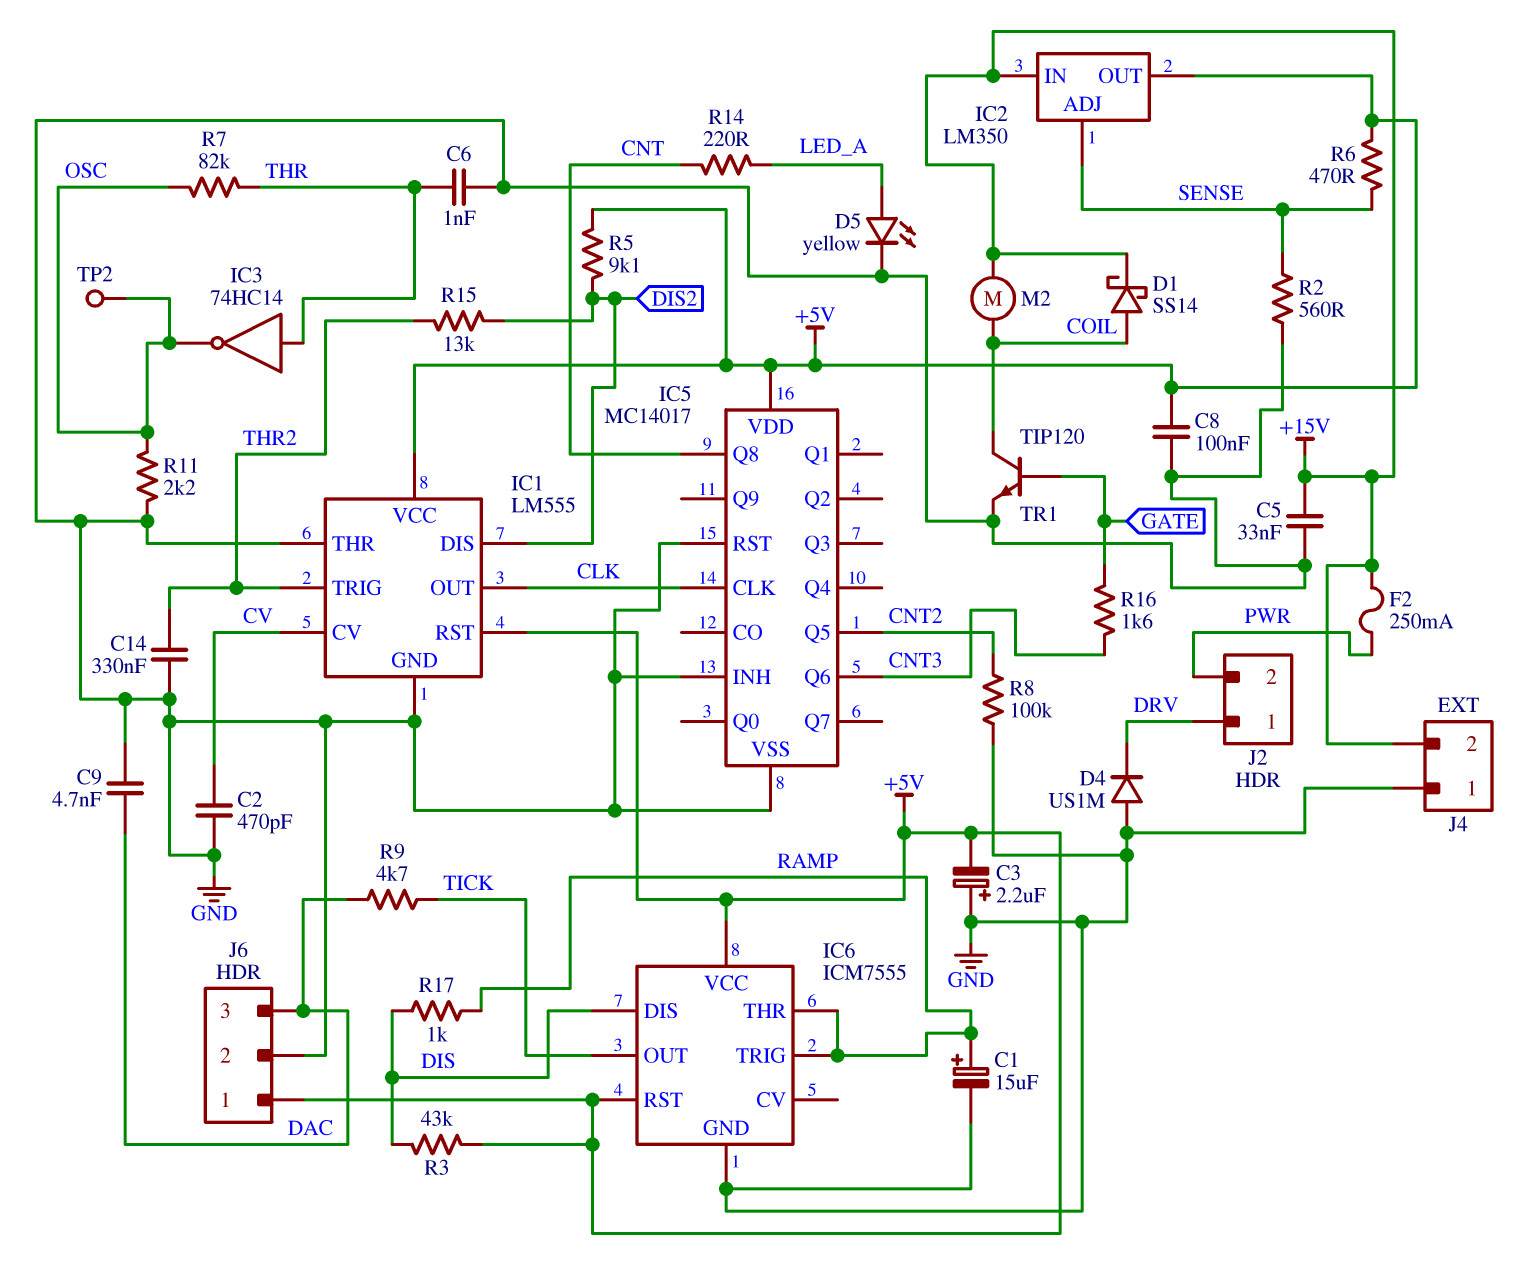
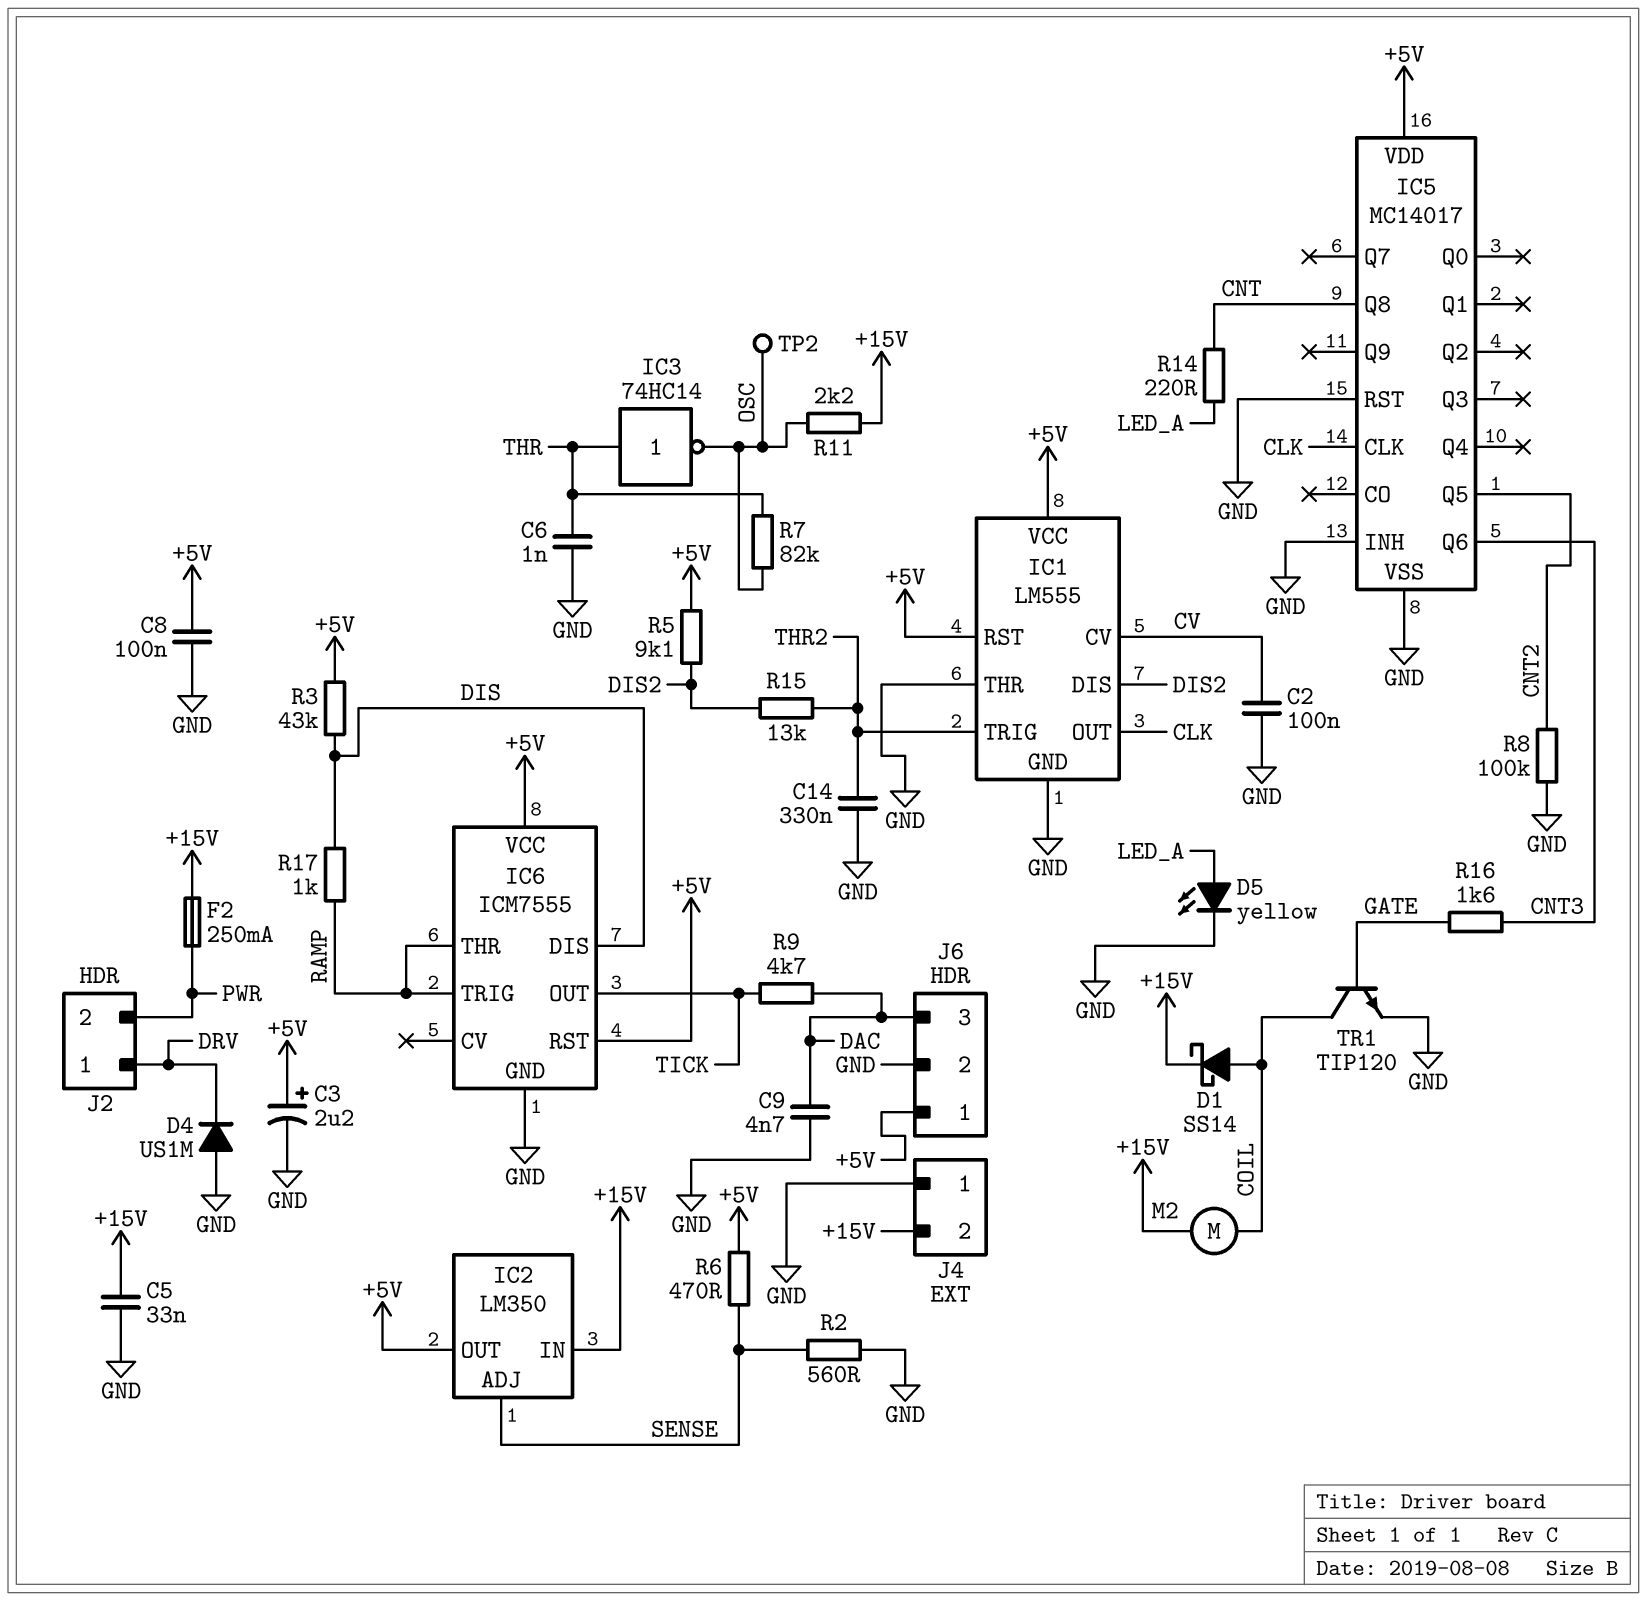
C1: 15uF (plus RAMP, minus GND) -> none
C2: 470pF (CV, GND) -> 100nF (CV, GND)
C3: 2.2uF (plus GND, minus +5V) -> 2.2uF (plus +5V, minus GND)
R11: 2.2k (GND, OSC) -> 2.2k (+15V, OSC)

